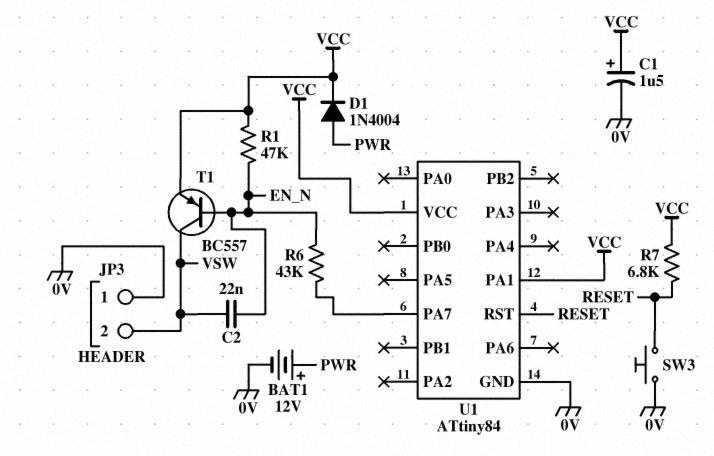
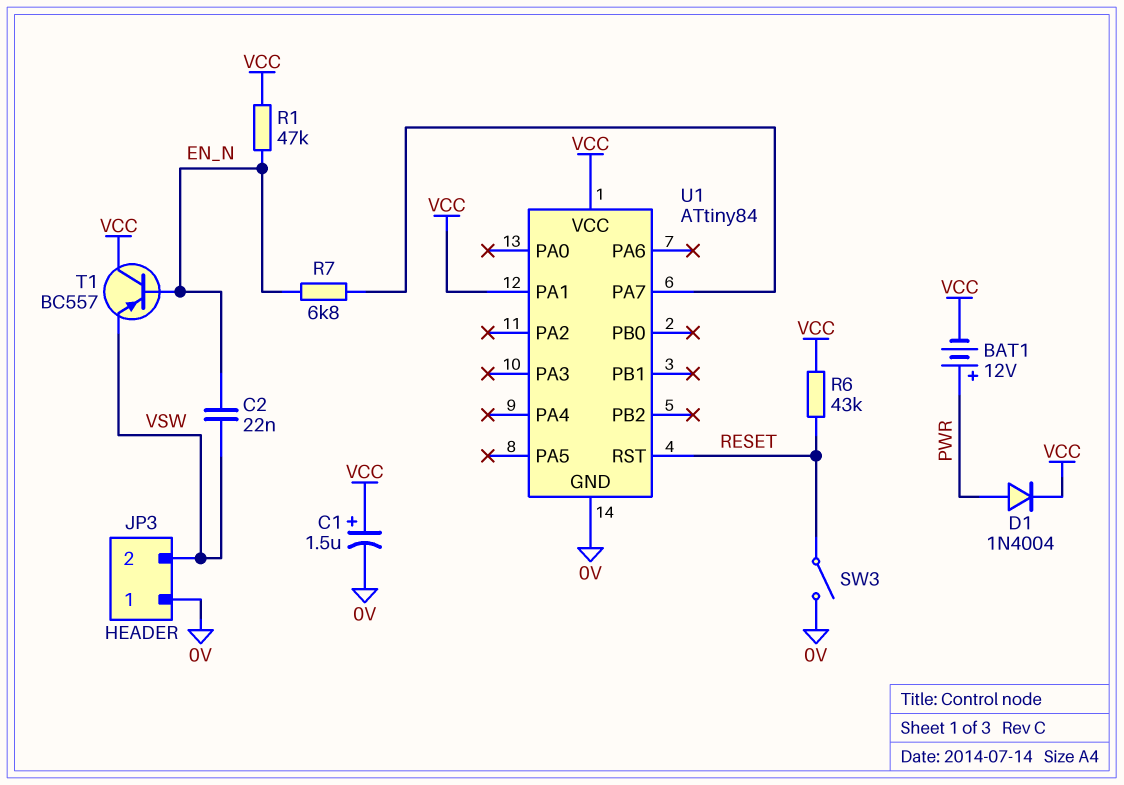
BAT1: 12V (plus PWR, minus 0V) -> 12V (plus PWR, minus VCC)
R6: 43k (EN_N, U1/PA7) -> 43k (RESET, VCC)
R7: 6.8k (RESET, VCC) -> 6.8k (EN_N, U1/PA7)
SW3: button (0V, RESET) -> switch (0V, RESET)
T1: PNP BC557 (B EN_N, C VSW, E VCC) -> PNP BC557 (B EN_N, C VCC, E VSW)

